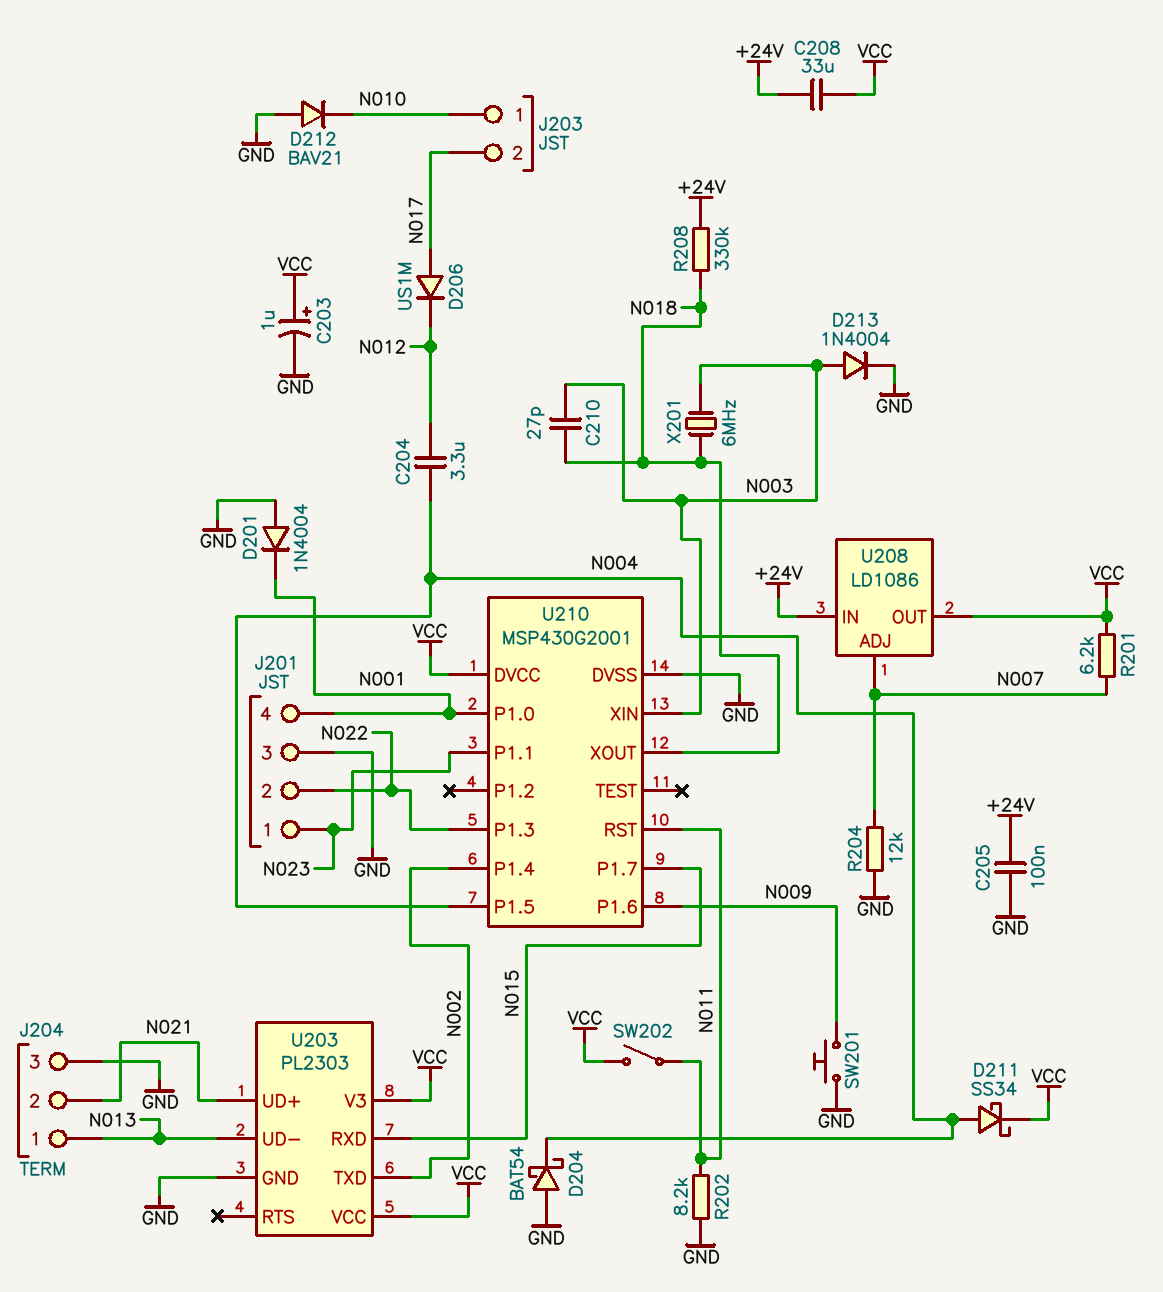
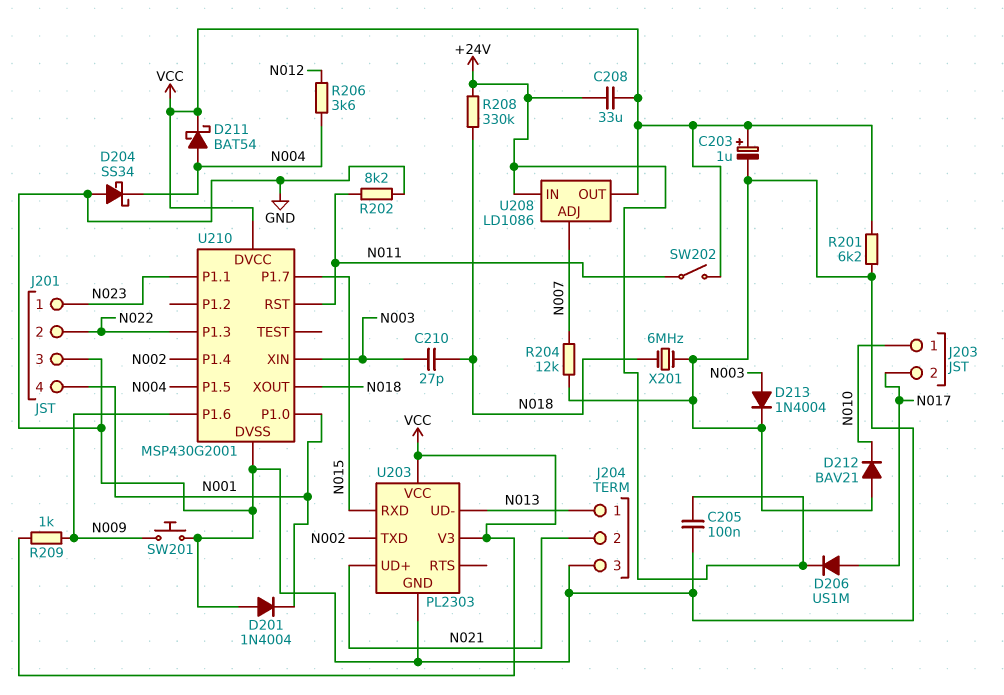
C204: 3.3uF (N004, N012) -> none
D204: schottky BAT54 (A GND, K N004) -> schottky SS34 (A GND, K N004)
D206: diode US1M (A N017, K N012) -> diode US1M (A N017, K +24V)
D211: schottky SS34 (A N004, K VCC) -> schottky BAT54 (A N004, K VCC)
R201: 6.2k (N007, VCC) -> 6.2k (GND, VCC)
R206: none -> 3.6k (N004, N012)
R209: none -> 1k (N009, VCC)
X201: 6MHz (N003, N018) -> 6MHz (GND, N018)

